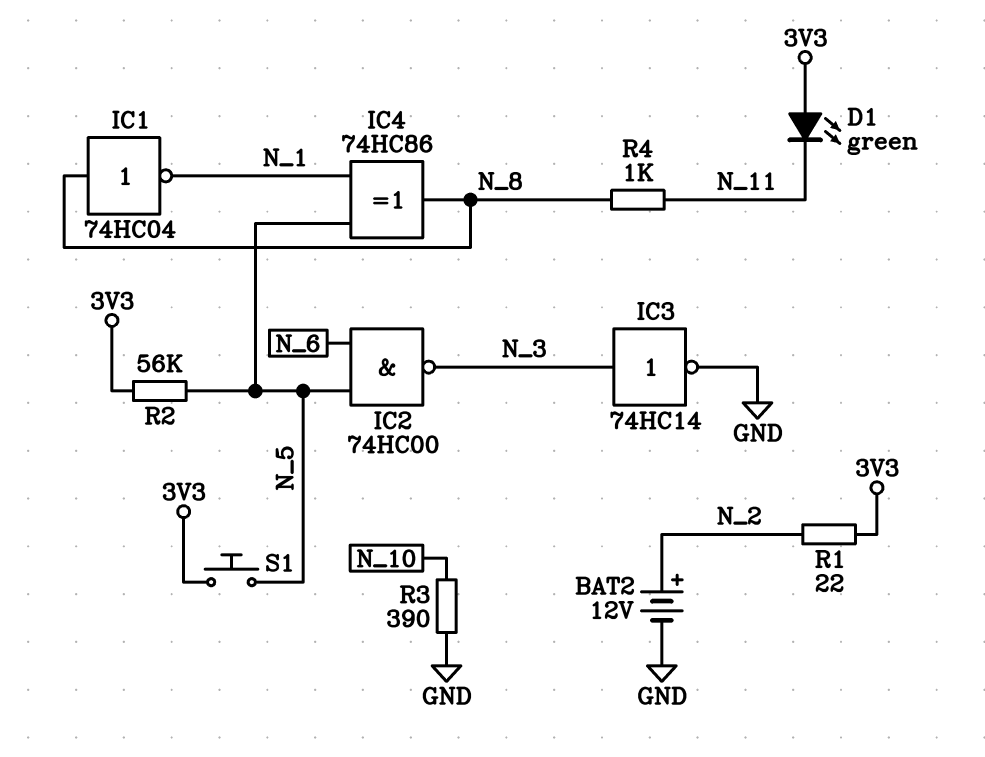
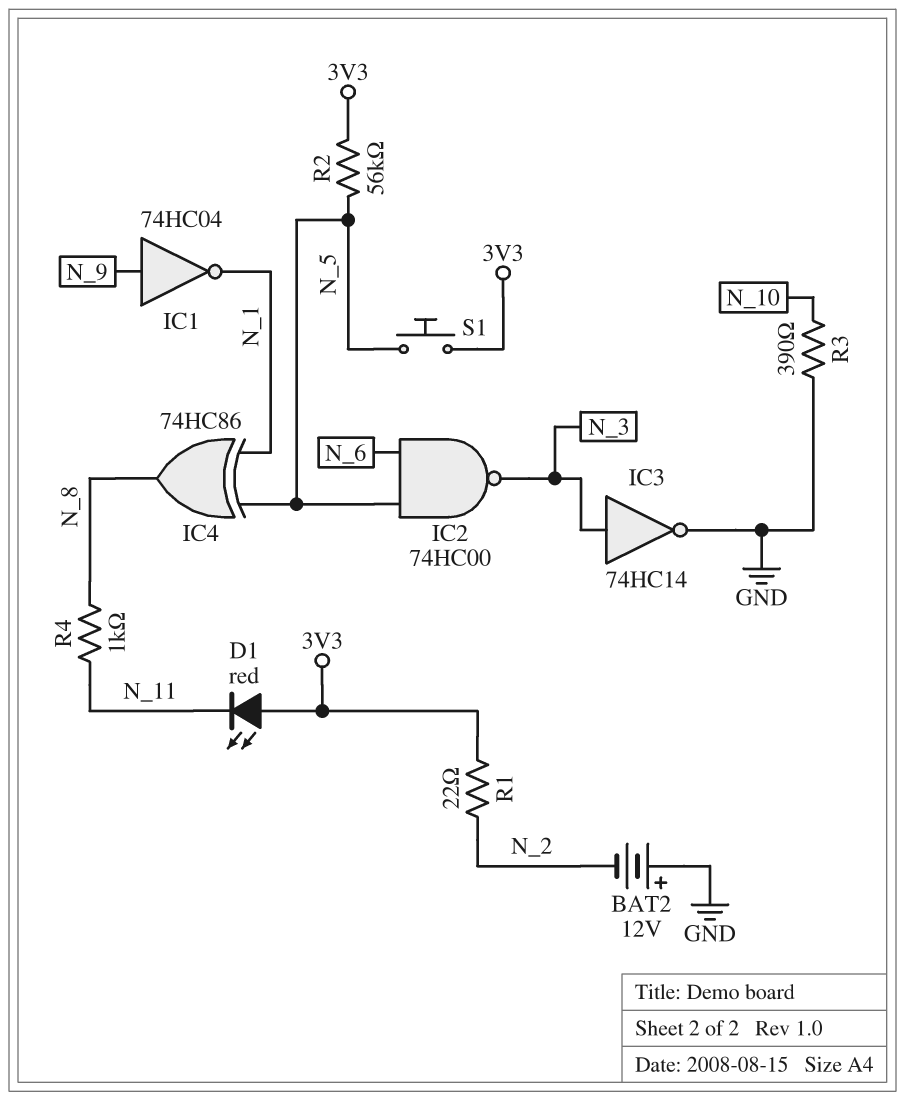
BAT2: 12V (plus N_2, minus GND) -> 12V (plus GND, minus N_2)
D1: LED green (A 3V3, K N_11) -> LED red (A 3V3, K N_11)
IC1: NOT 74HC04 (in N_8, out N_1) -> NOT 74HC04 (in N_9, out N_1)

